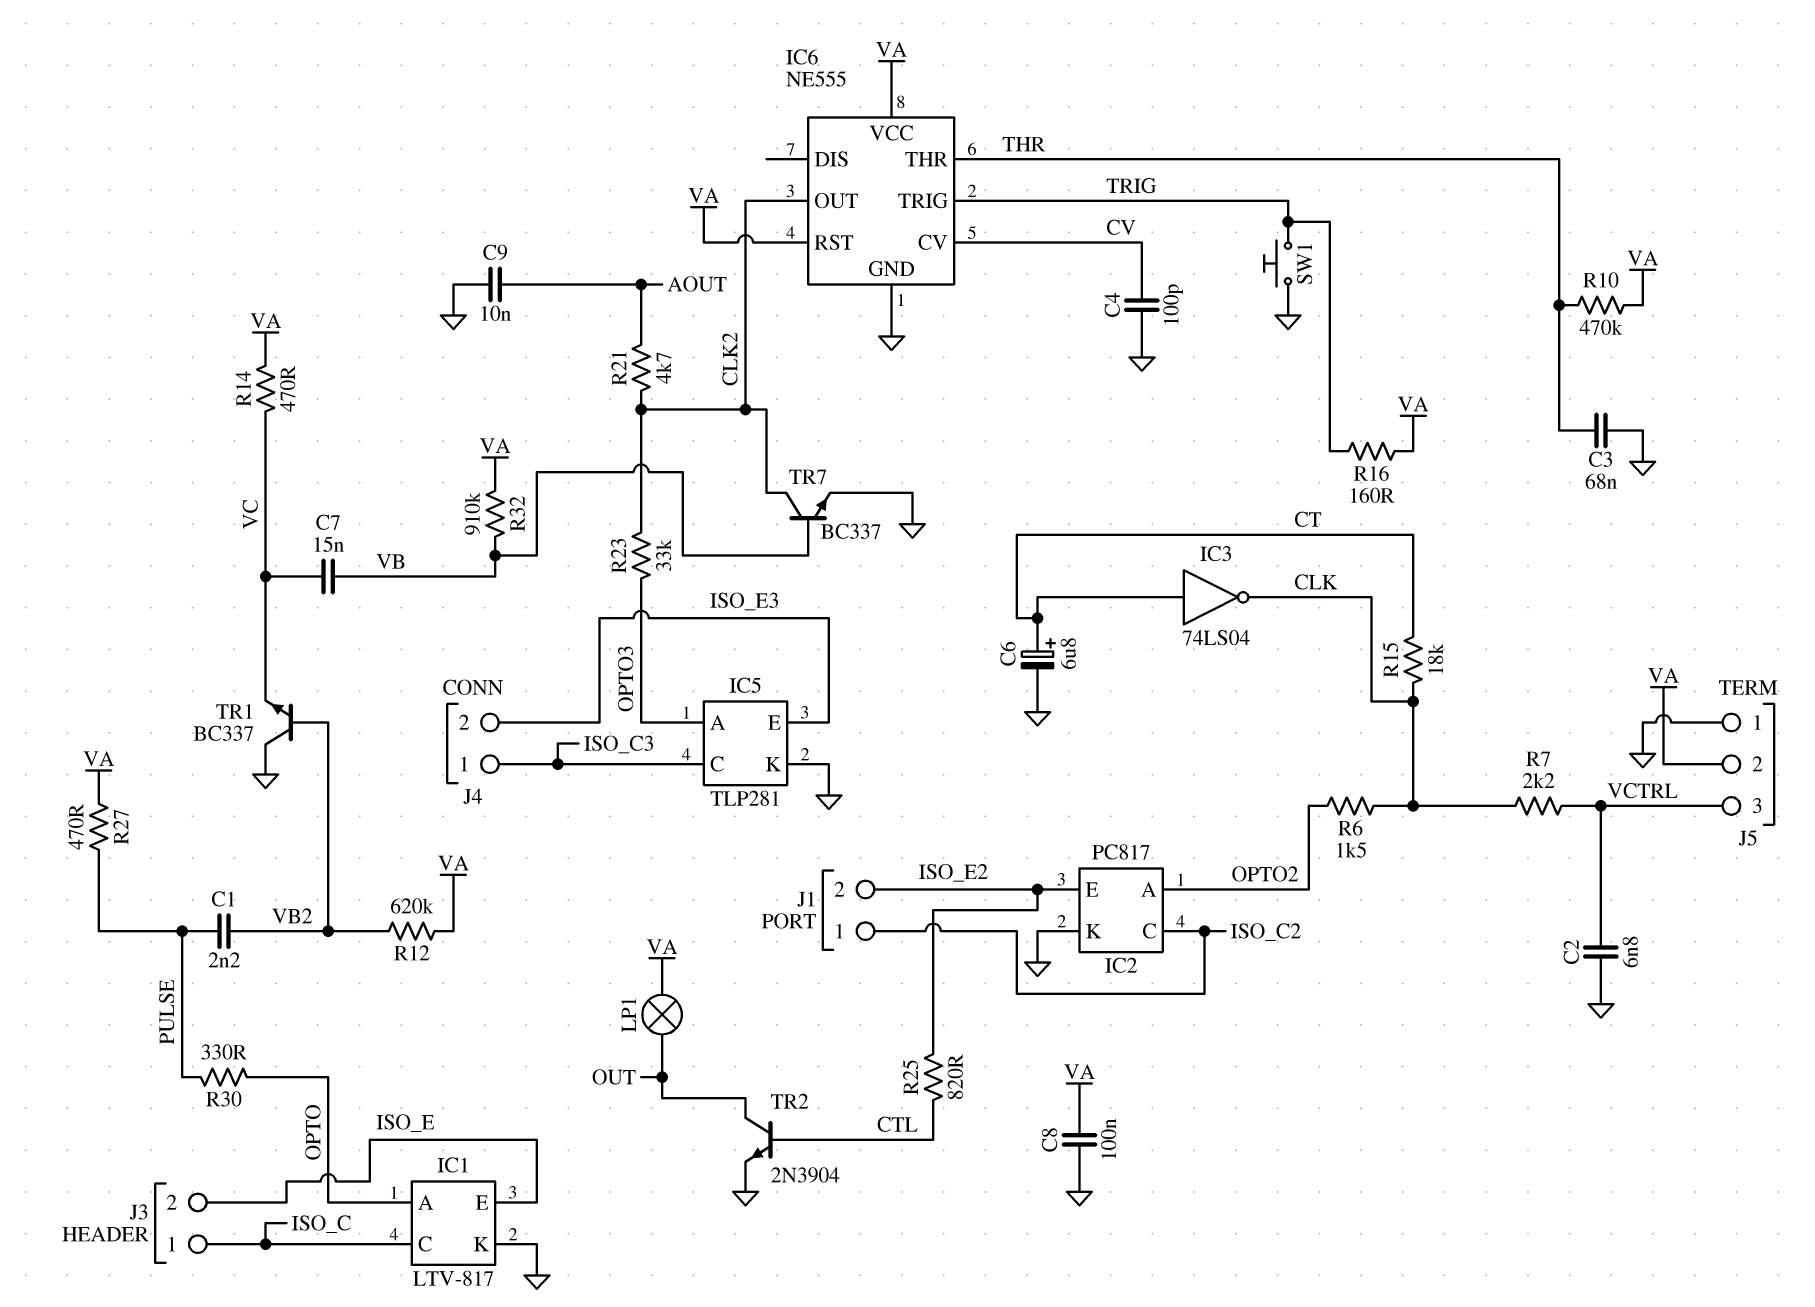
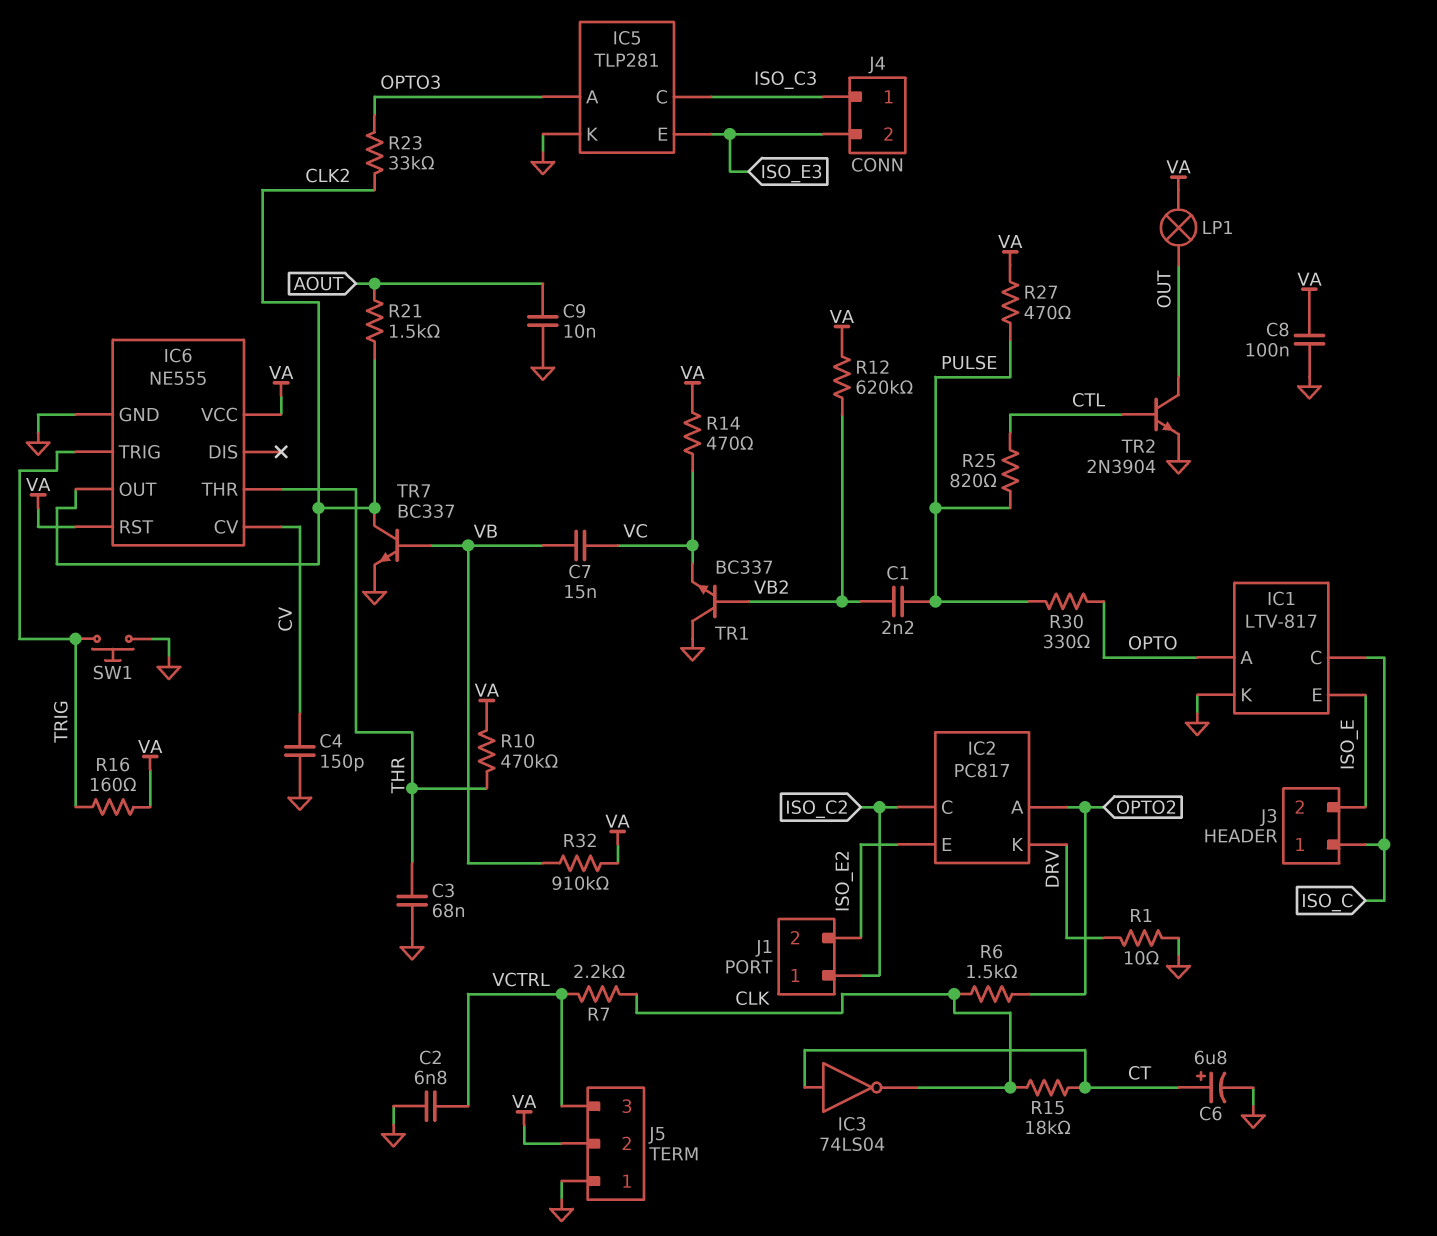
C4: 100pF (CV, GND) -> 150pF (CV, GND)
IC2 pin K: GND -> DRV
R1: none -> 10 (DRV, GND)
R21: 4.7k (AOUT, CLK2) -> 1.5k (AOUT, CLK2)
R25: 820 (CTL, ISO_E2) -> 820 (CTL, PULSE)

